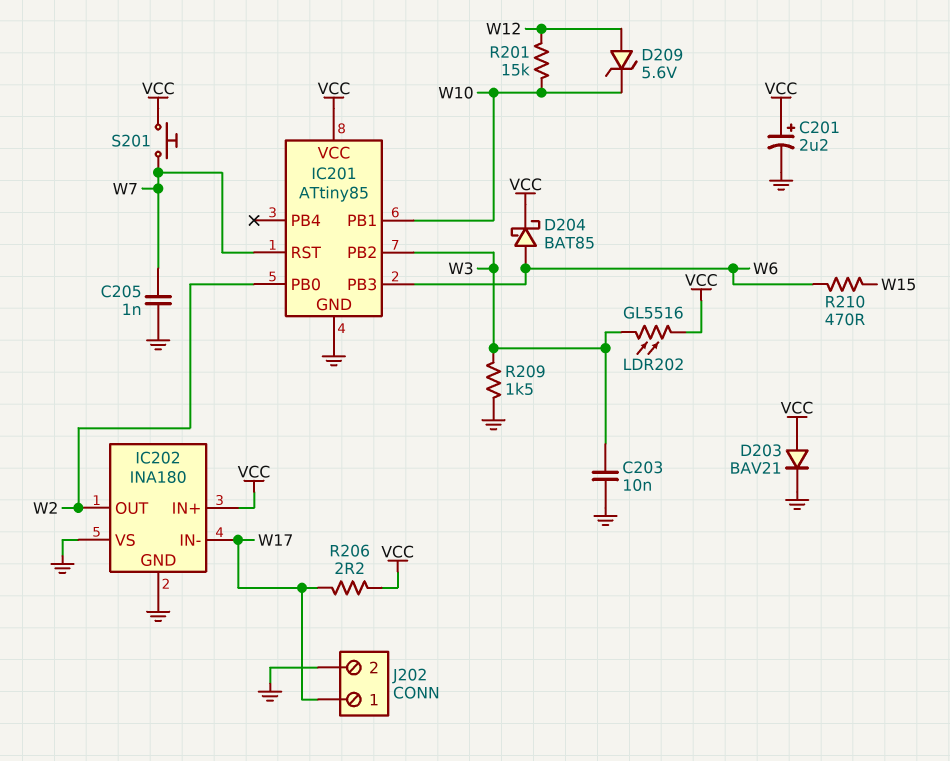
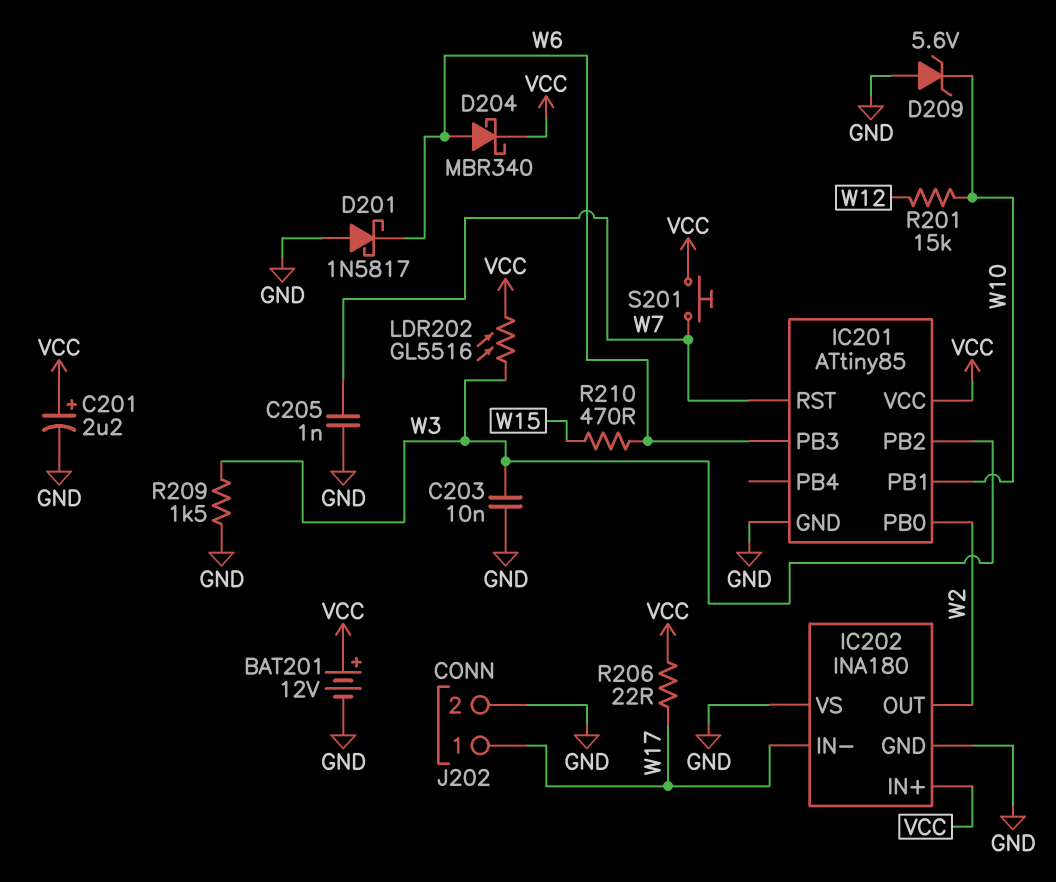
BAT201: none -> 12V (plus VCC, minus GND)
D201: none -> schottky 1N5817 (A GND, K W6)
D203: diode BAV21 (A VCC, K GND) -> none
D204: schottky BAT85 (A W6, K VCC) -> schottky MBR340 (A W6, K VCC)
D209: zener 5.6V (A W12, K W10) -> zener 5.6V (A GND, K W10)
R206: 2.2 (VCC, W17) -> 22 (VCC, W17)

